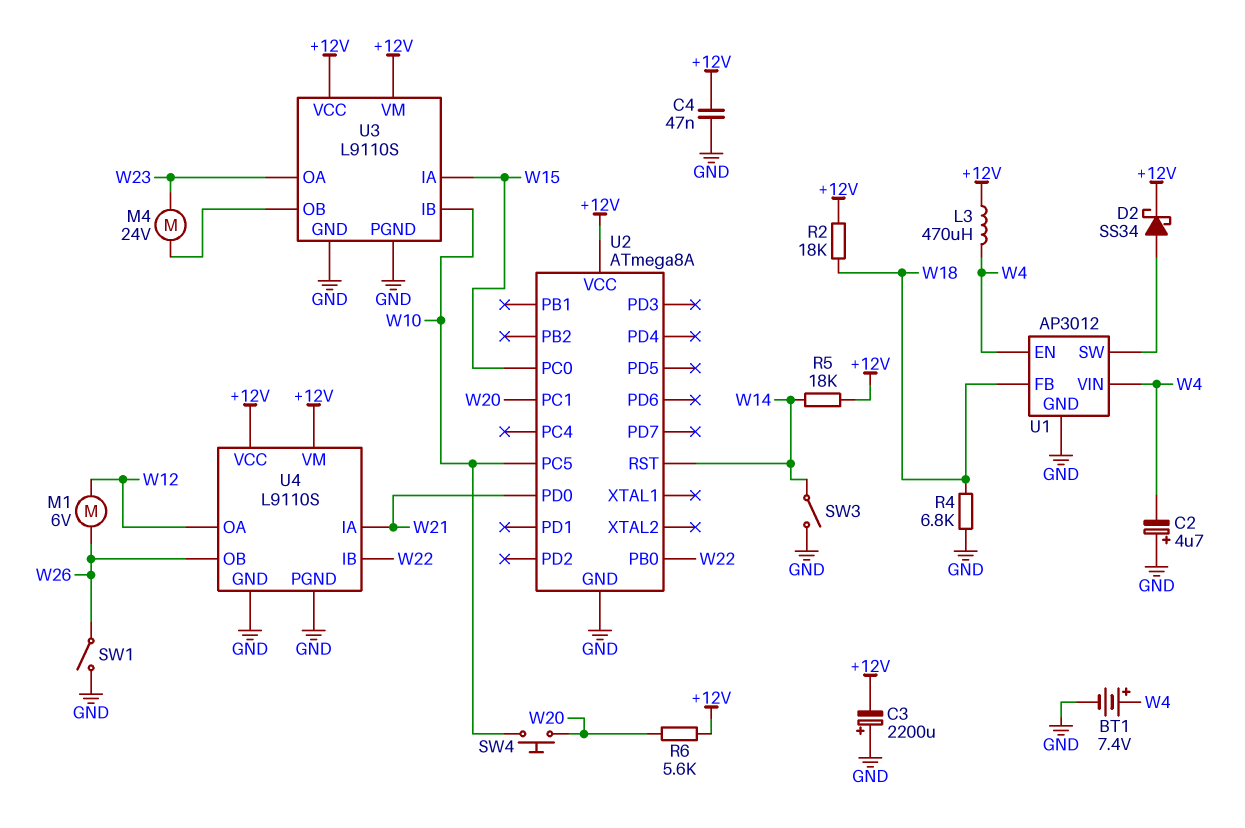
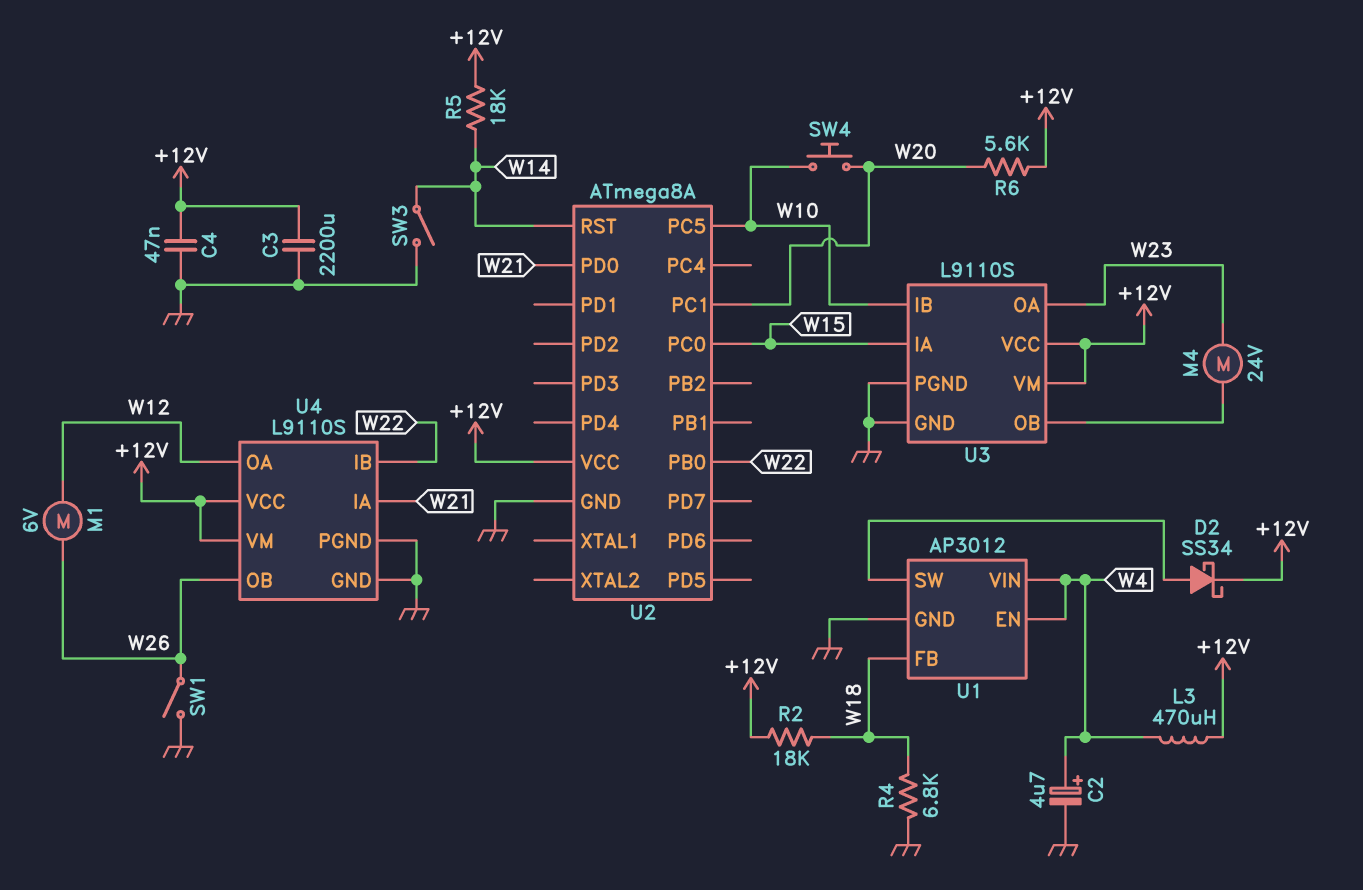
BT1: 7.4V (plus W4, minus GND) -> none
C2: 4.7uF (plus GND, minus W4) -> 4.7uF (plus W4, minus GND)
C3: 2200uF (plus GND, minus +12V) -> 2200uF (+12V, GND)

